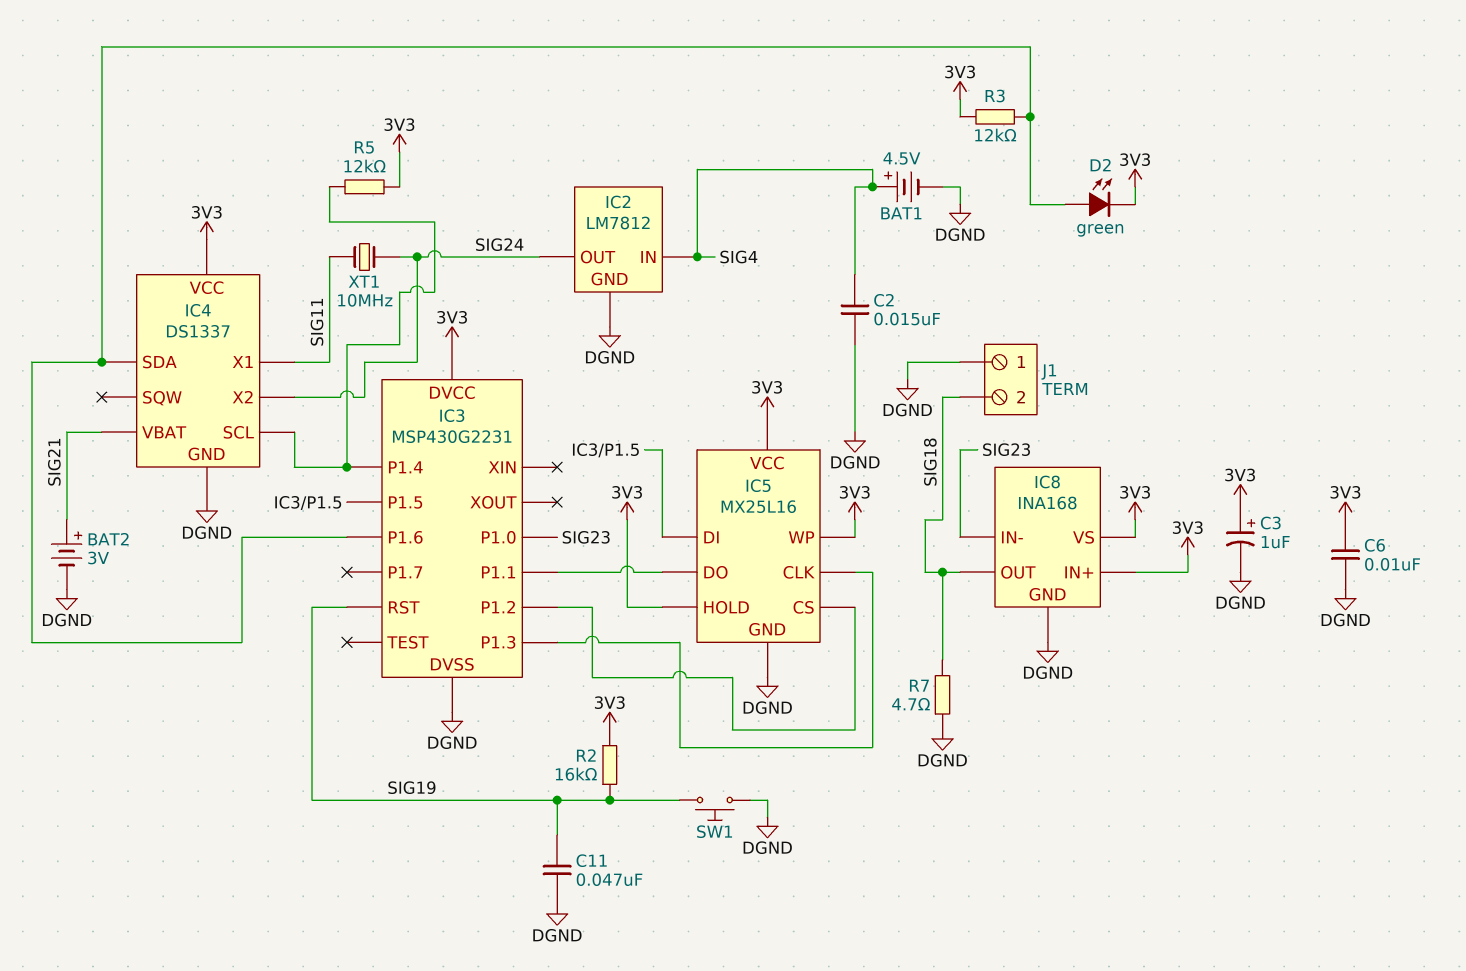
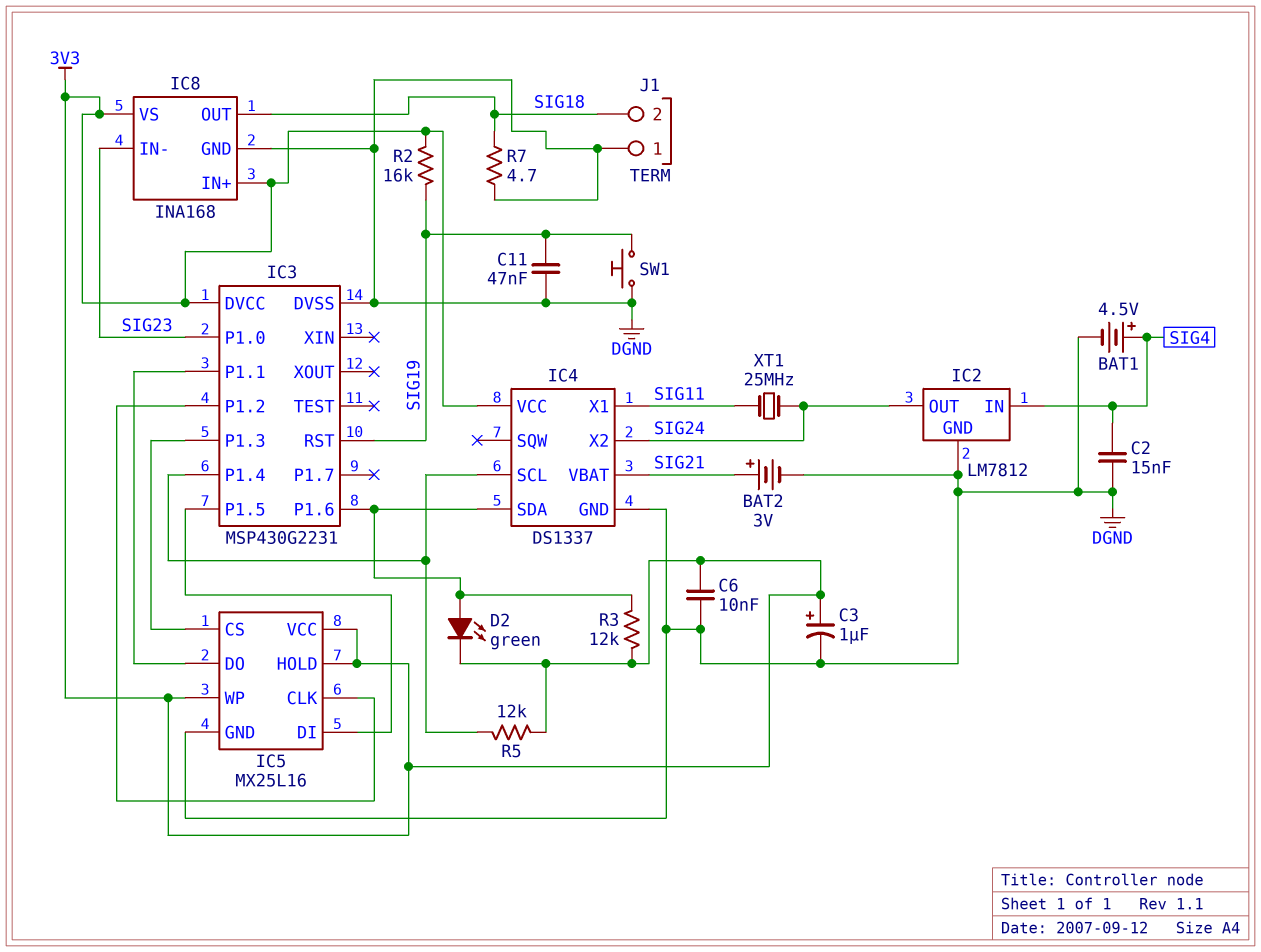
IC5 pin CLK: IC3/P1.3 -> IC3/P1.2
IC5 pin CS: IC3/P1.2 -> IC3/P1.3
XT1: 10MHz (SIG11, SIG24) -> 25MHz (SIG11, SIG24)

